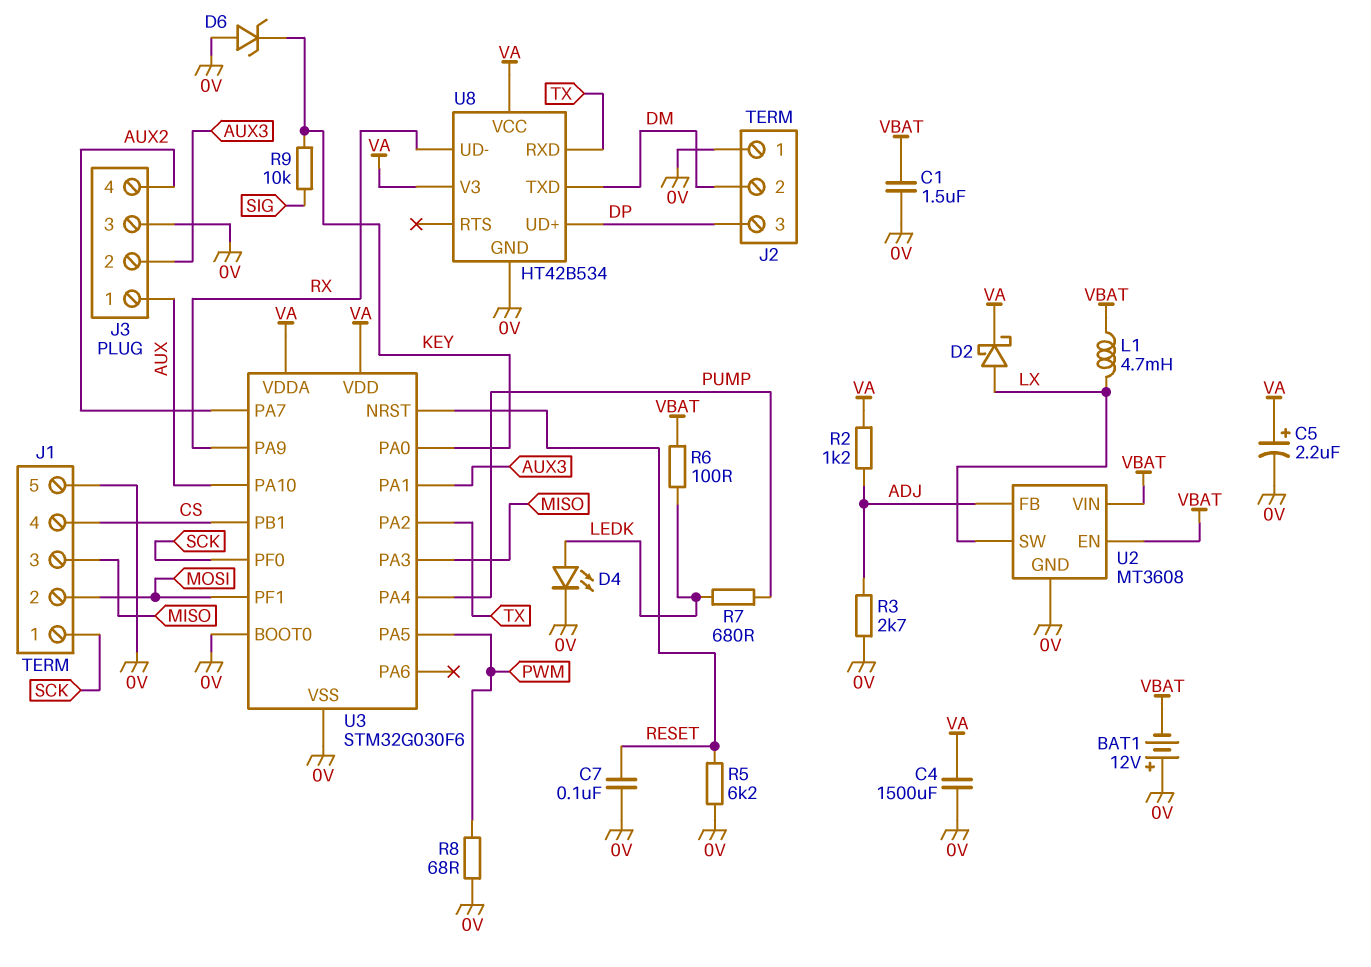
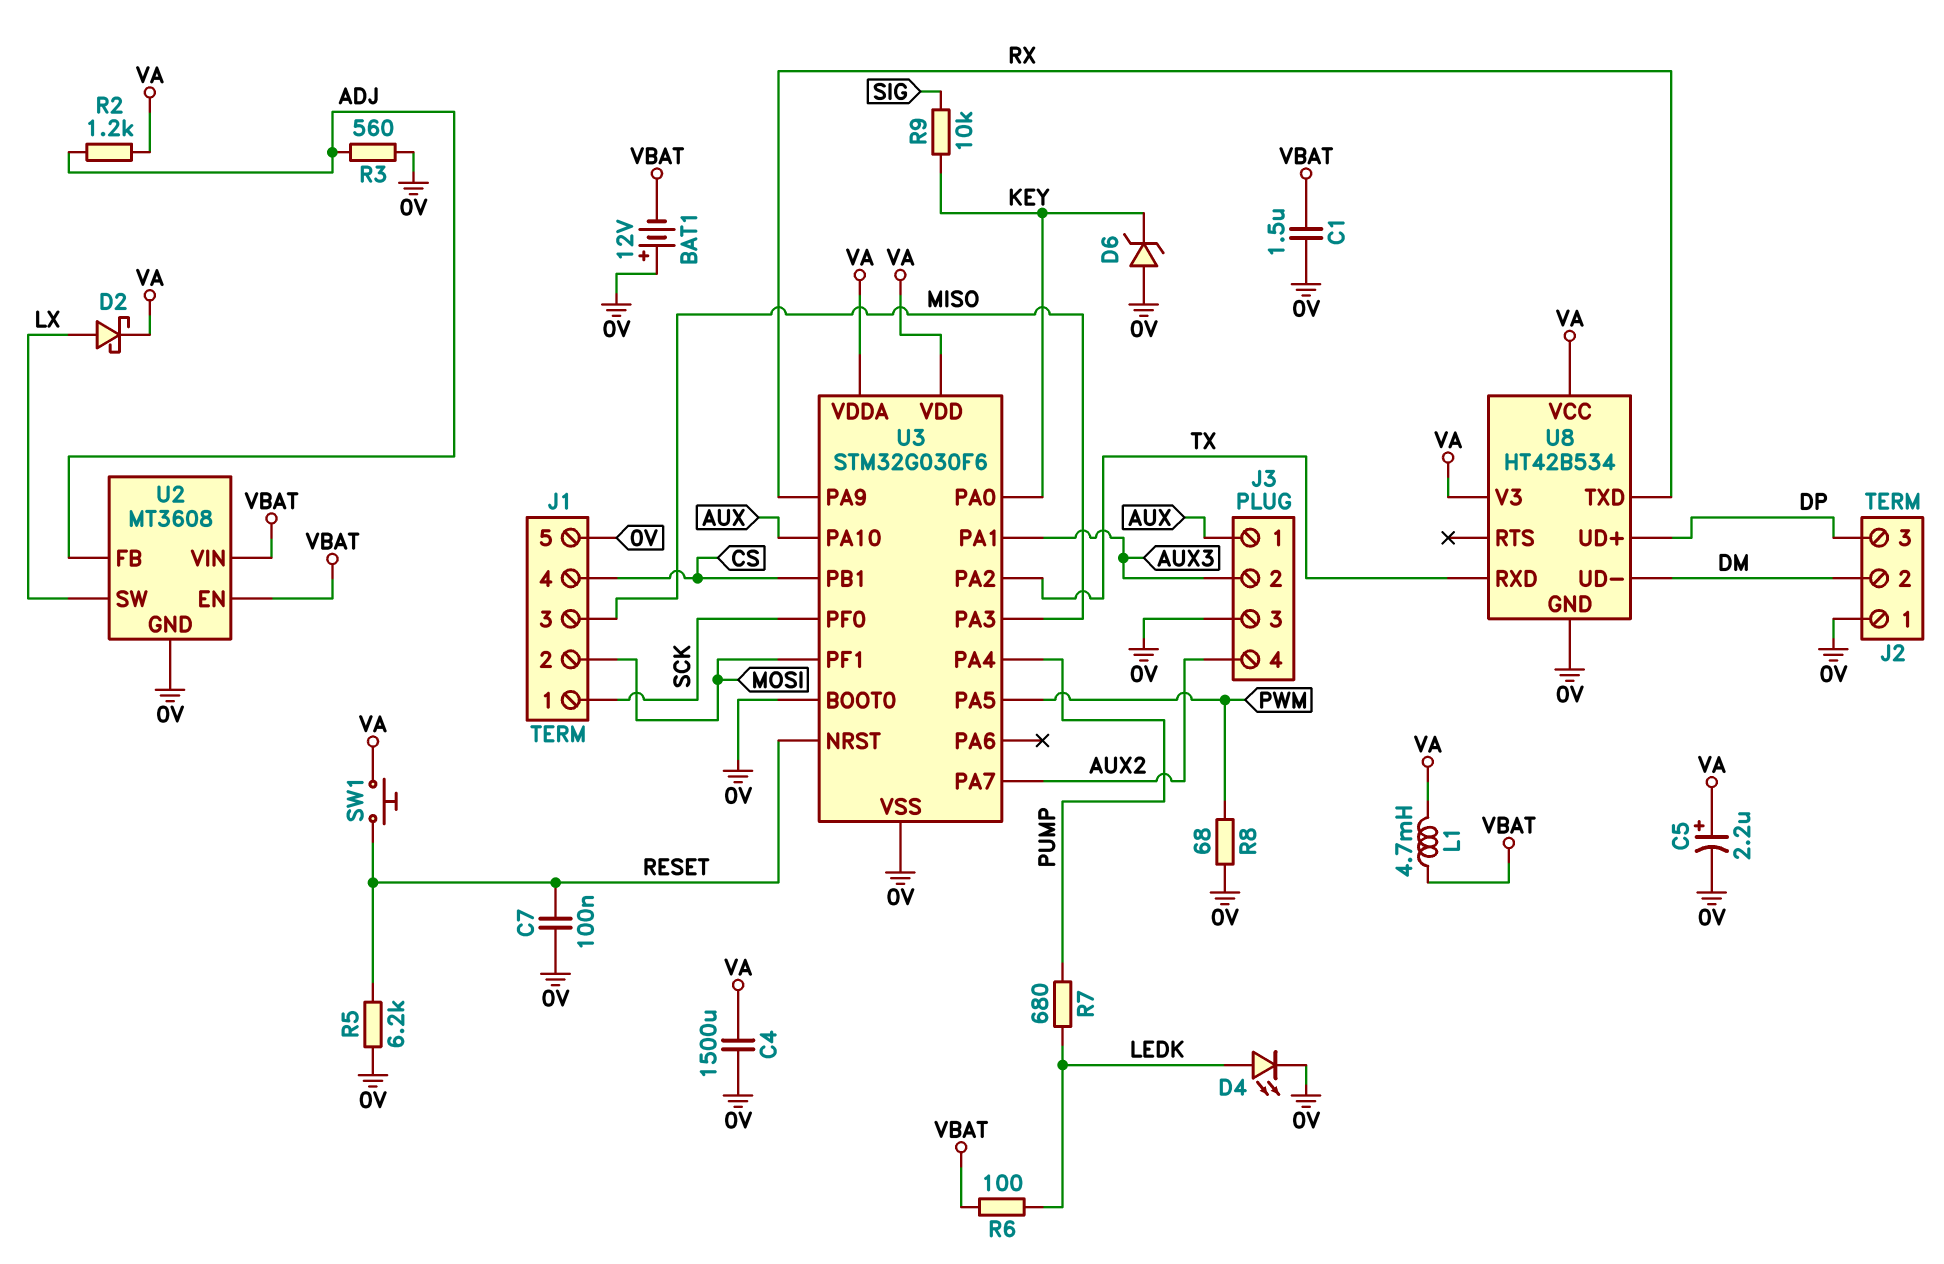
L1: 4.7mH (LX, VBAT) -> 4.7mH (VA, VBAT)
R3: 2.7k (0V, ADJ) -> 560 (0V, ADJ)
SW1: none -> button (RESET, VA)
U8 pin TXD: DM -> RX
U8 pin UD-: RX -> DM

